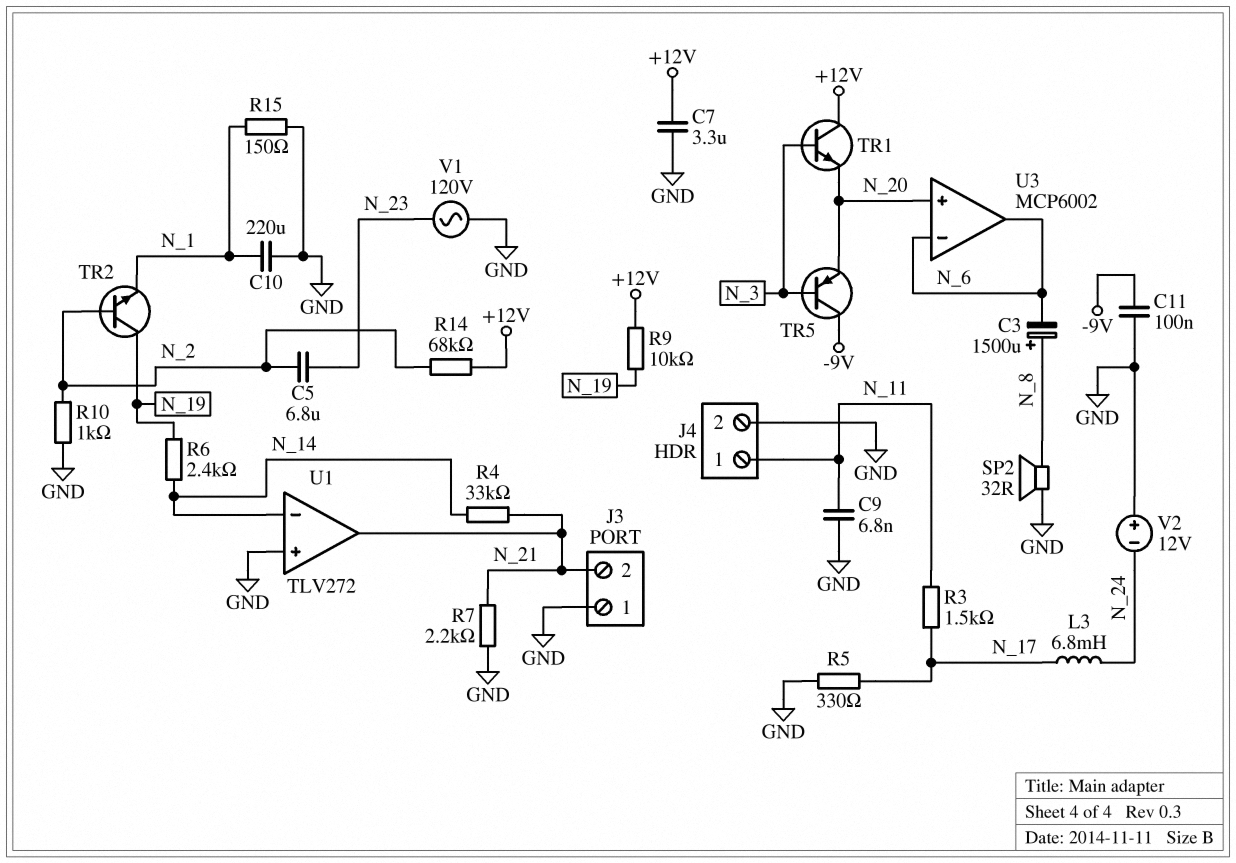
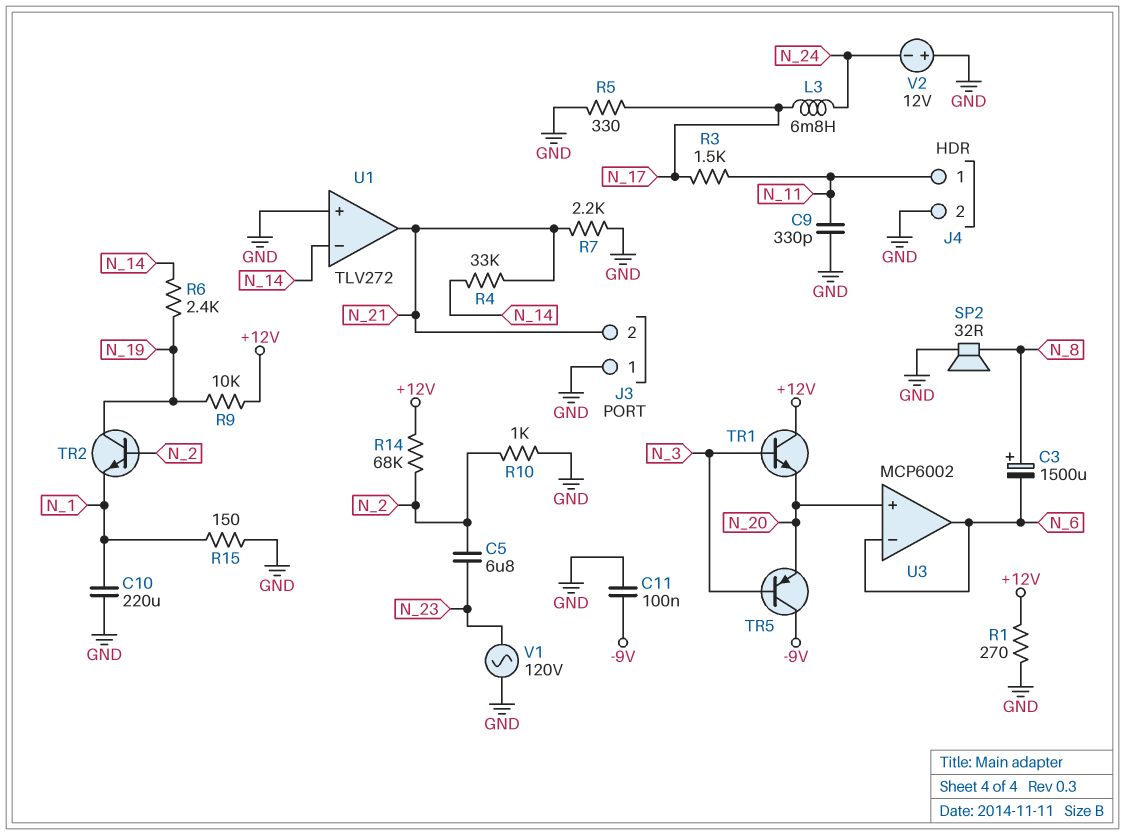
C7: 3.3uF (+12V, GND) -> none
C9: 6.8nF (GND, N_11) -> 330pF (GND, N_11)
R1: none -> 270 (+12V, GND)

